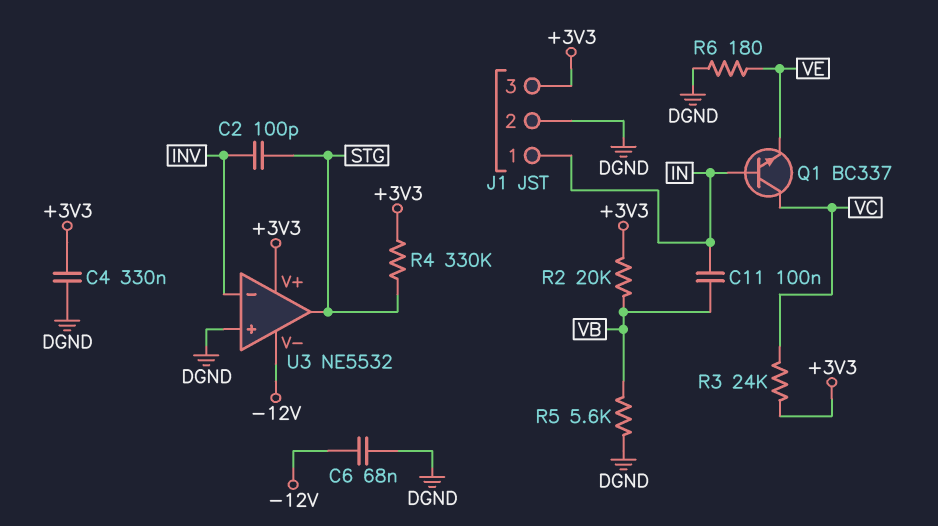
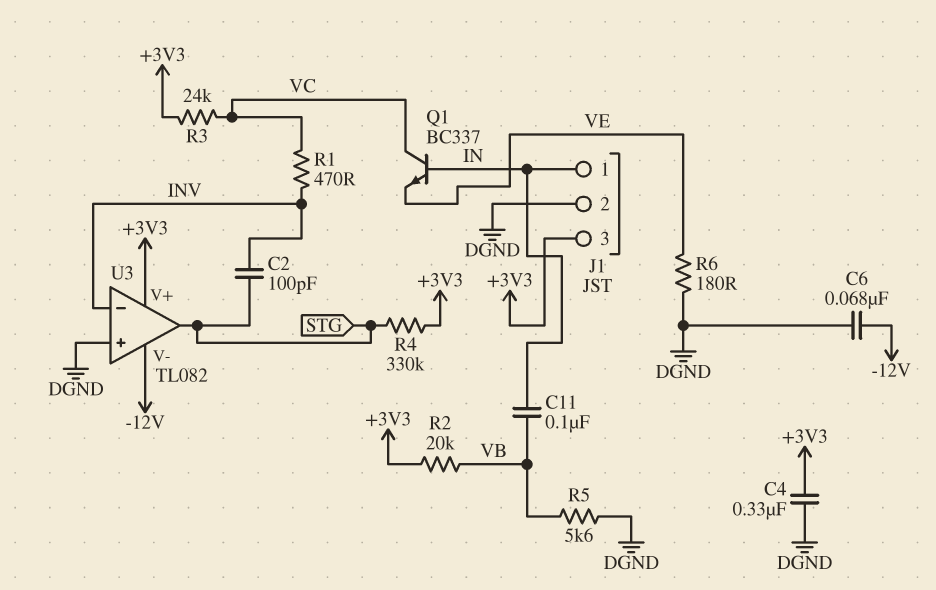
R1: none -> 470 (INV, VC)
U3: NE5532 -> TL082

